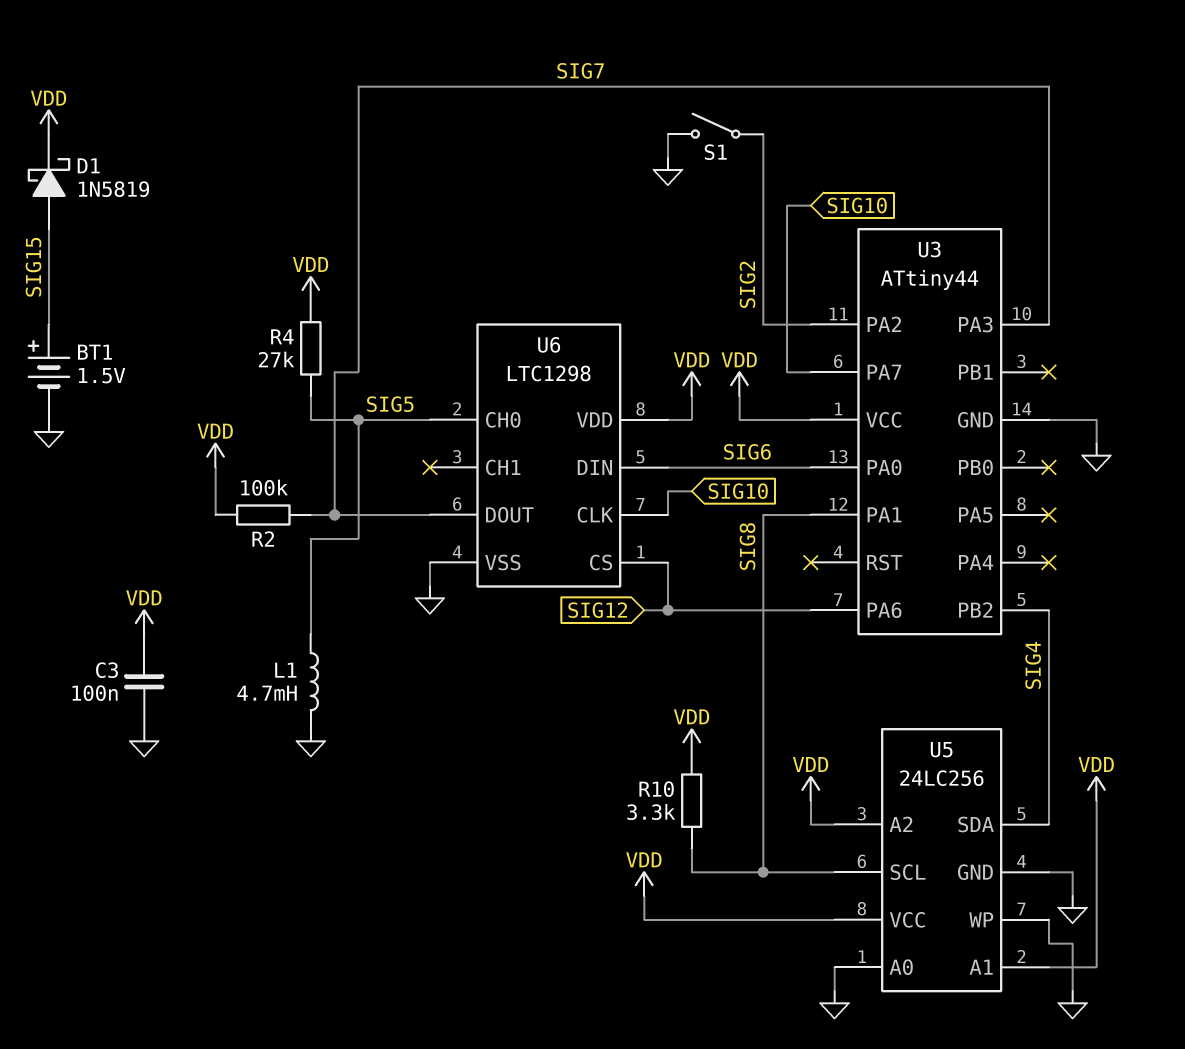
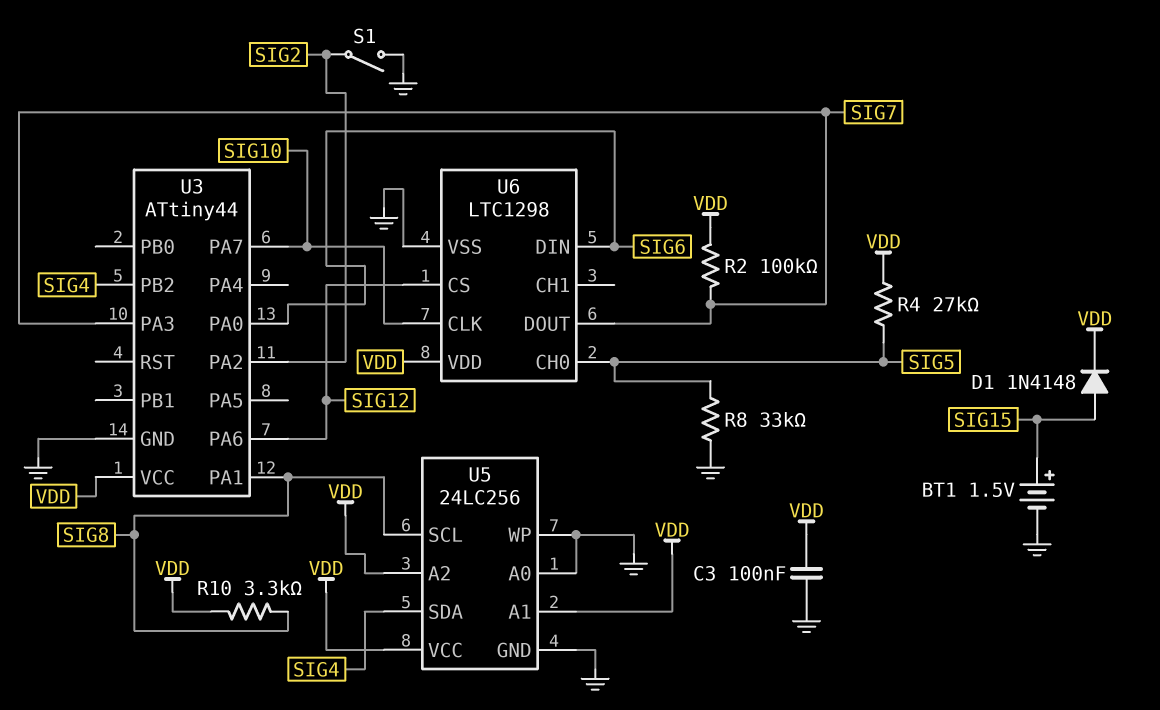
D1: schottky 1N5819 (A SIG15, K VDD) -> diode 1N4148 (A SIG15, K VDD)
L1: 4.7mH (GND, SIG5) -> none
R8: none -> 33k (GND, SIG5)

